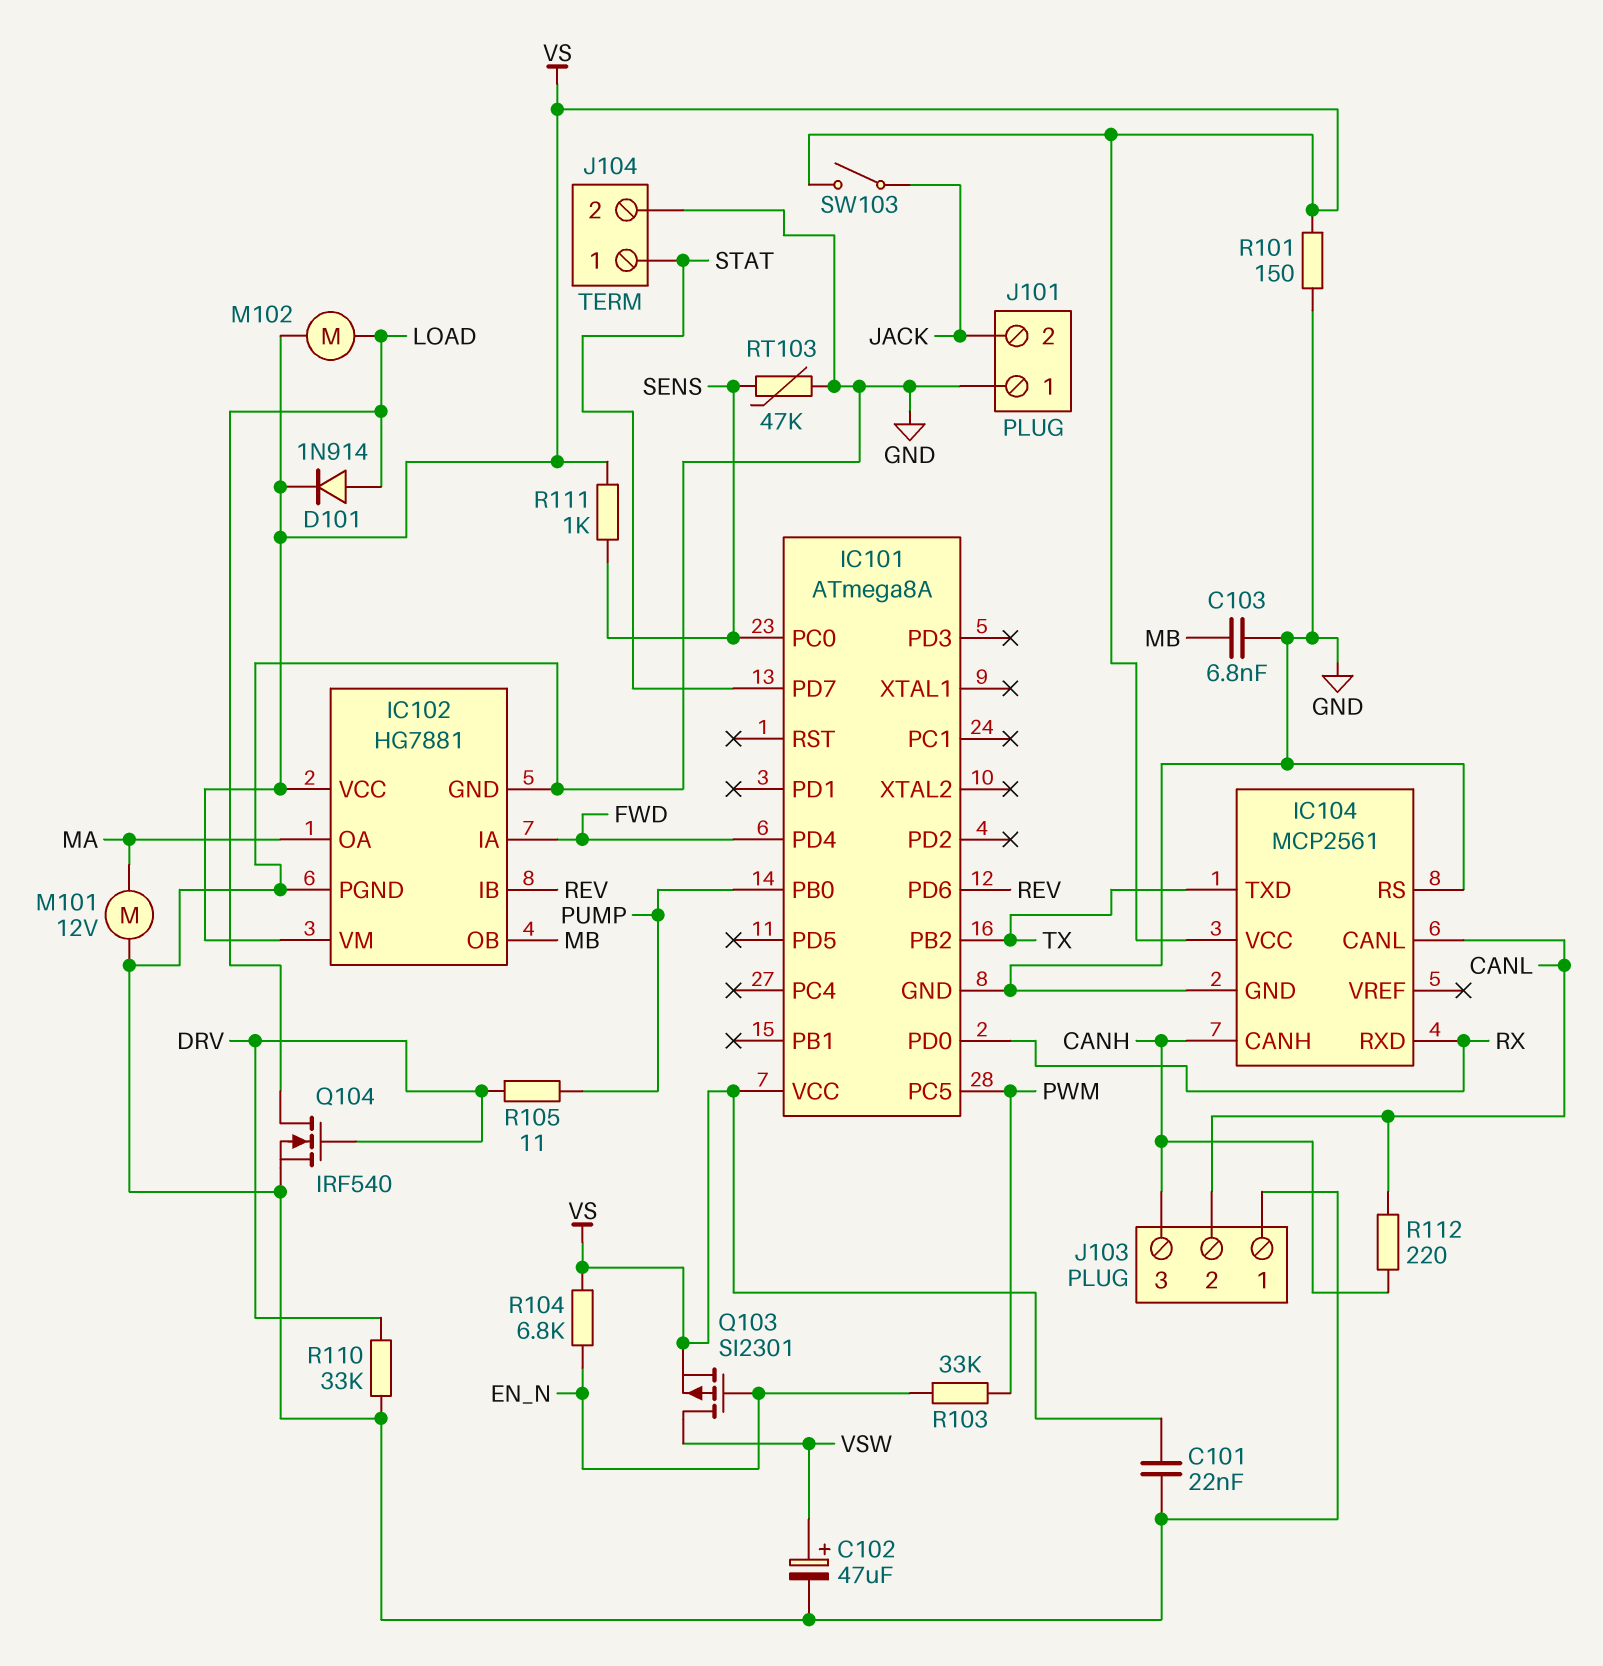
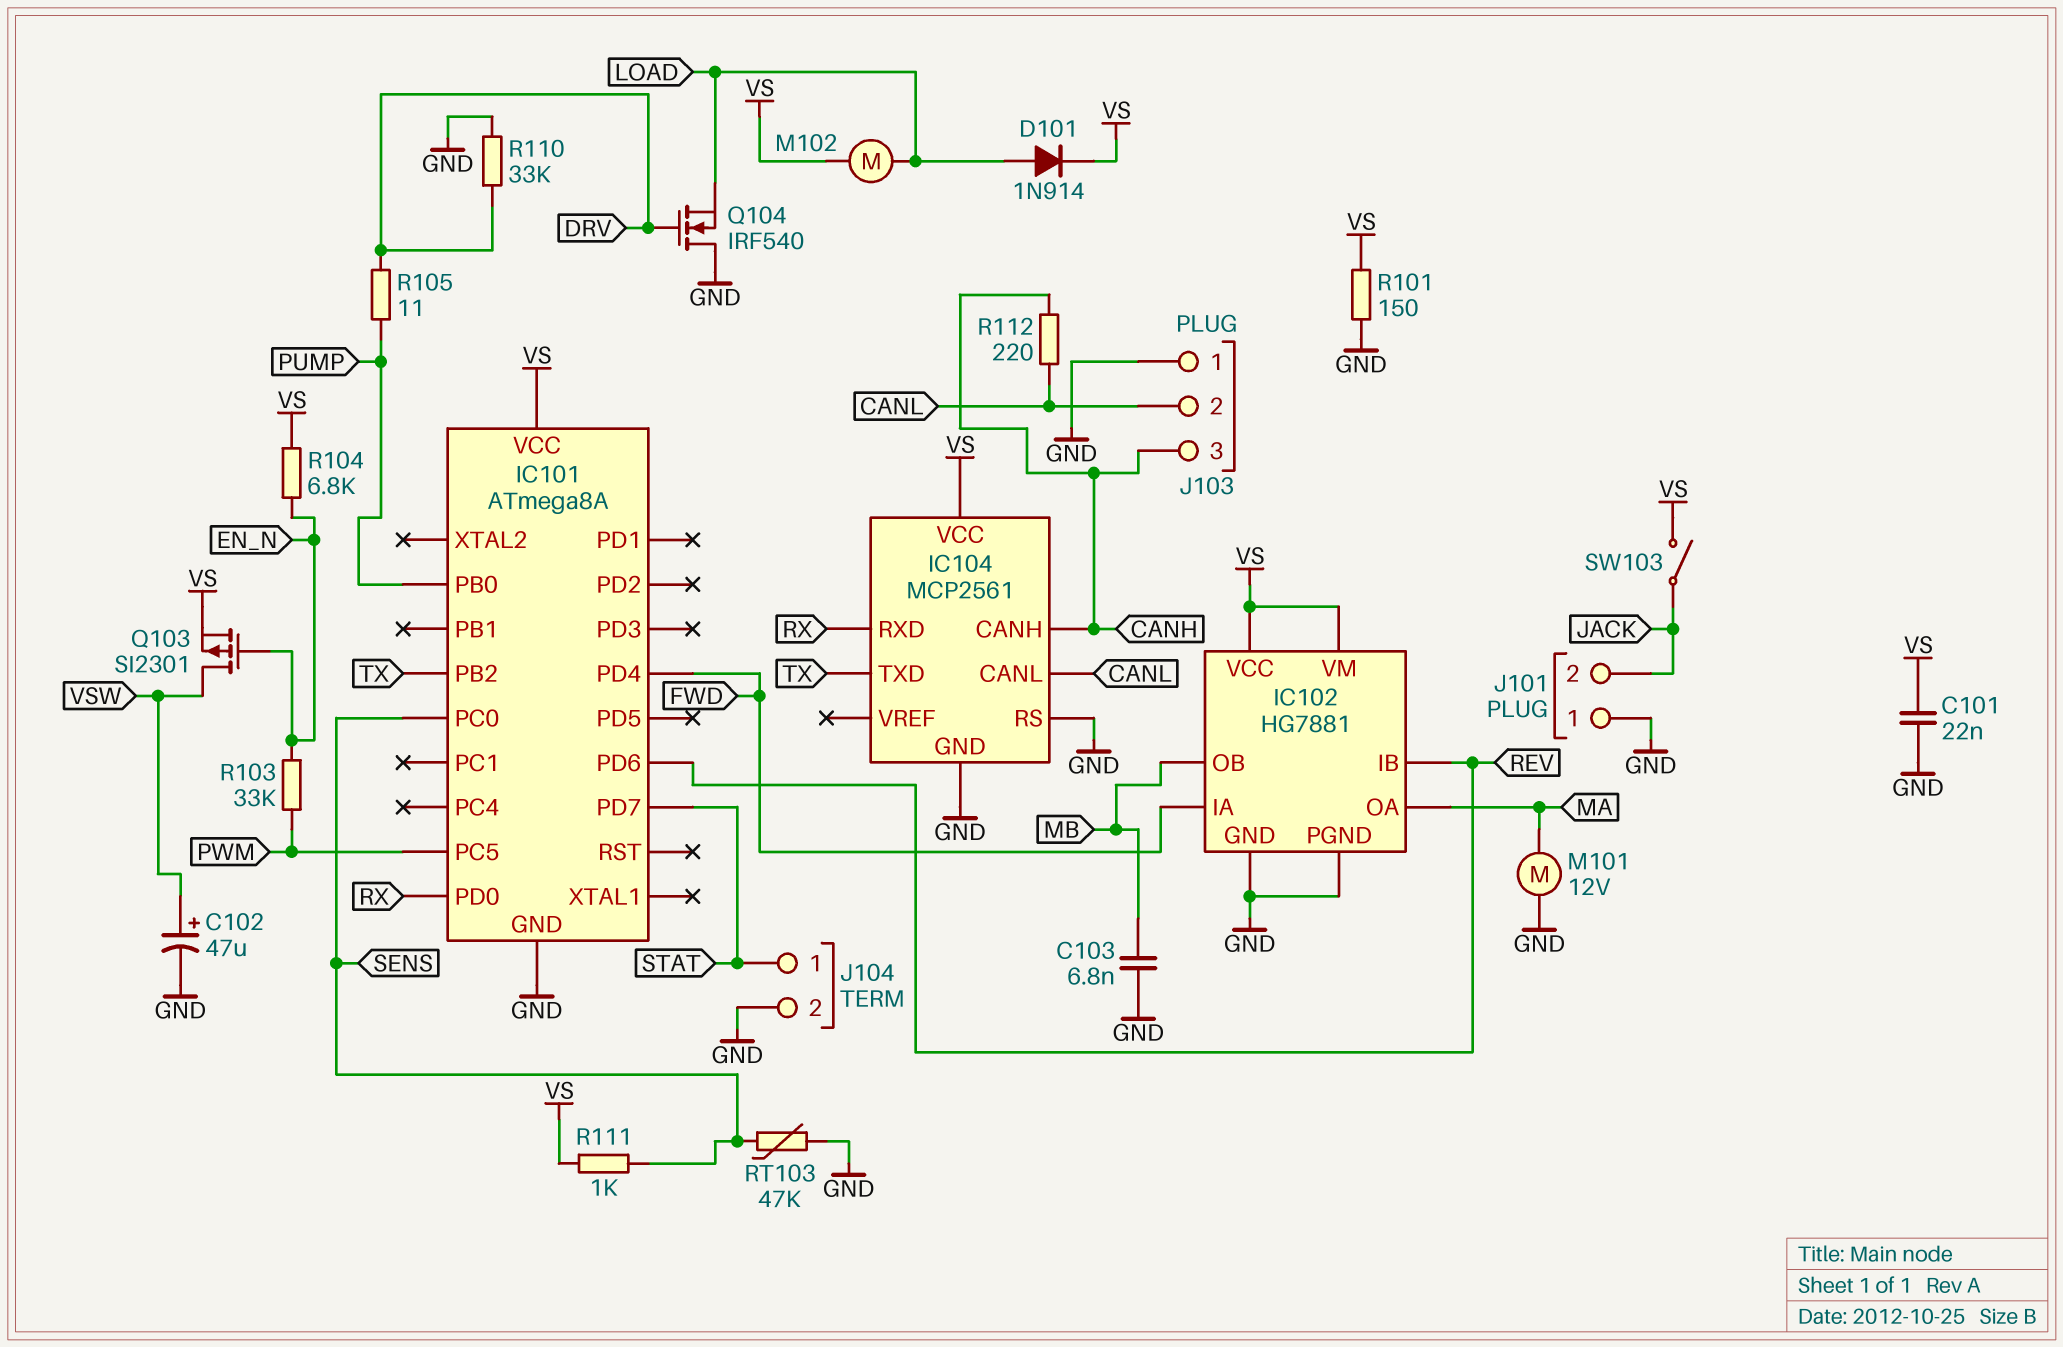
Q104: NMOS IRF540 (G DRV, D LOAD, S GND) -> NMOS IRF540 (G DRV, D GND, S LOAD)

